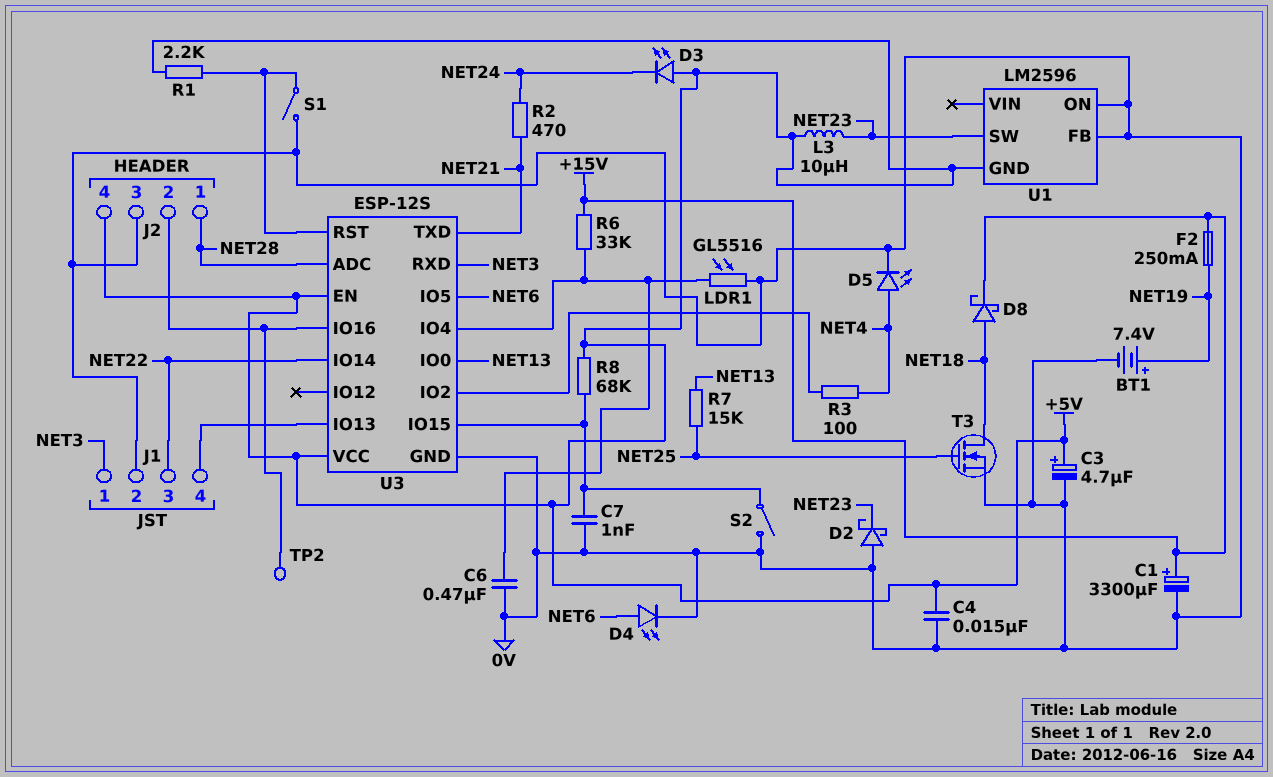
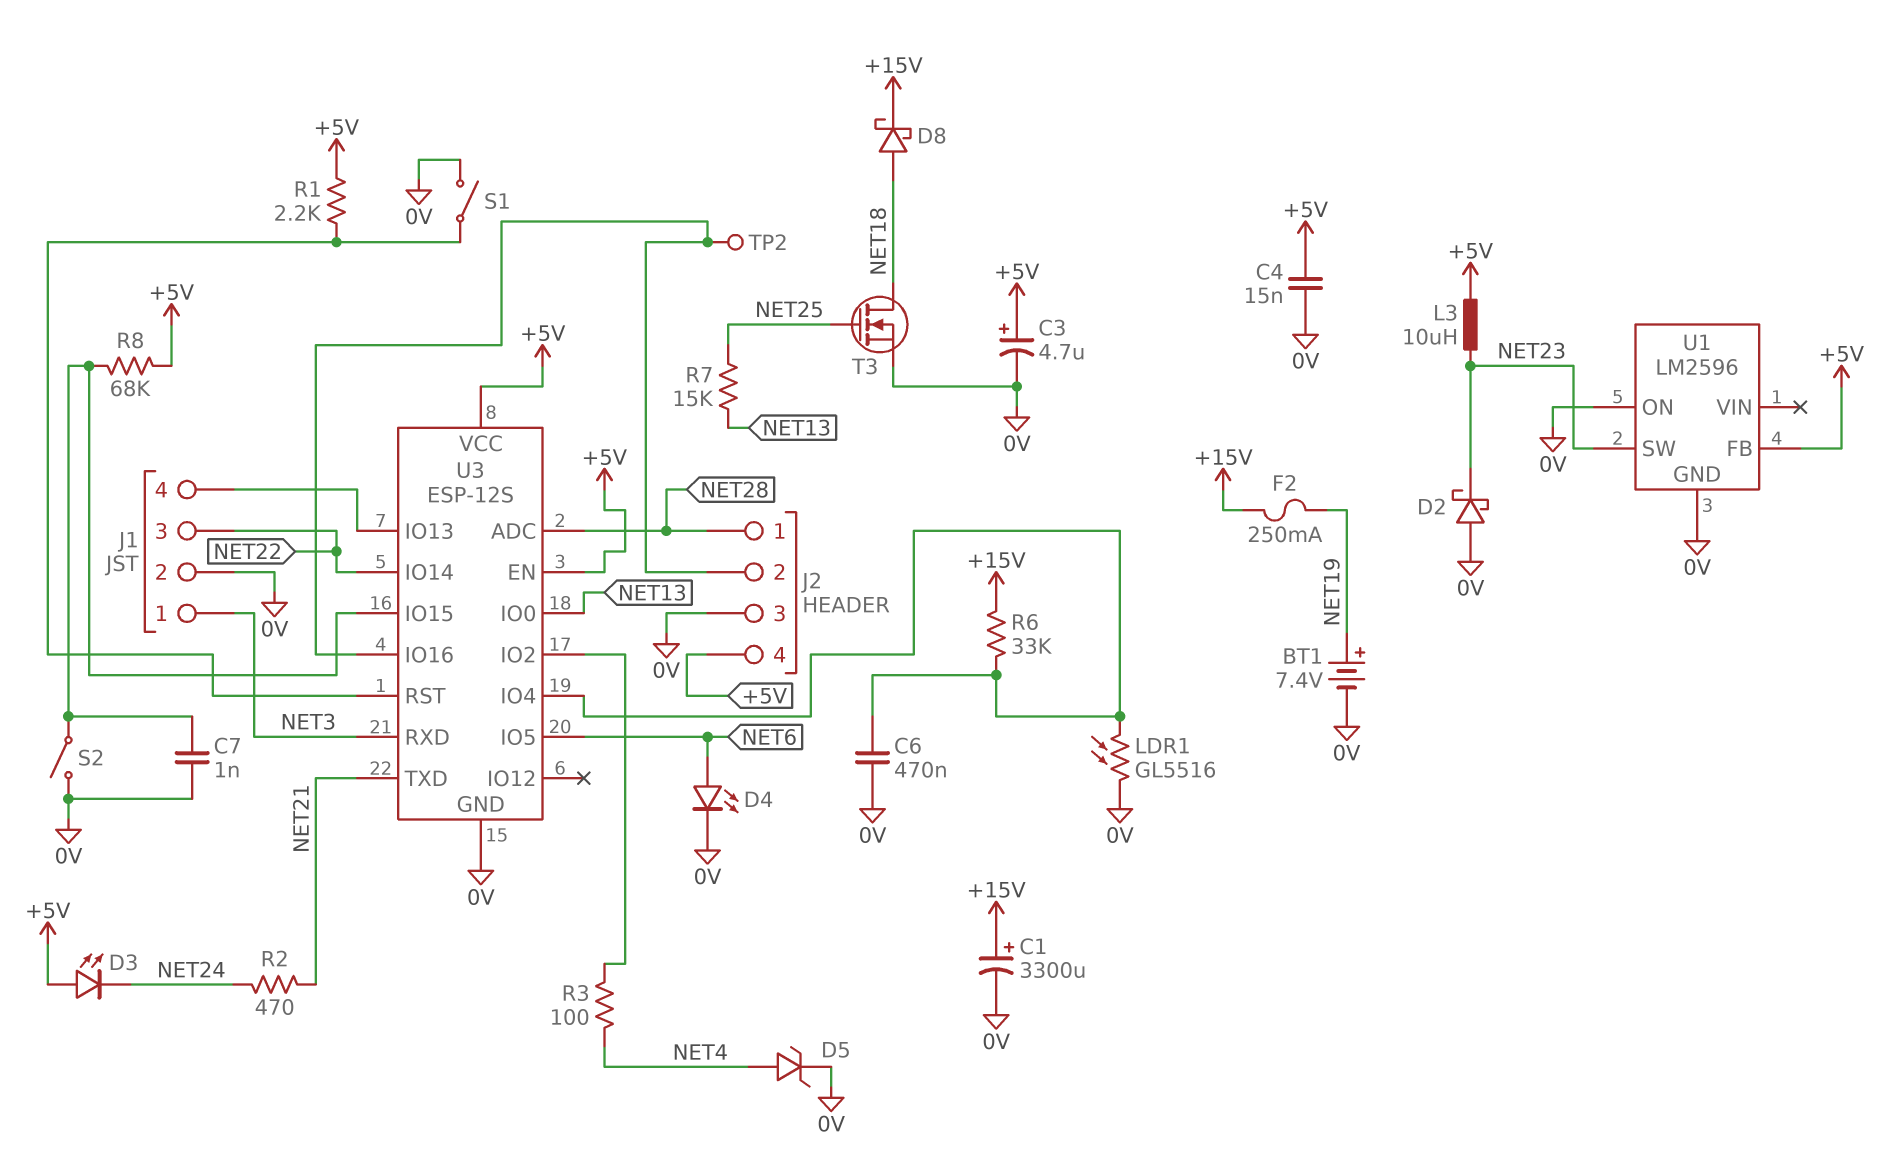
D5: LED (A NET4, K 0V) -> zener (A NET4, K 0V)
U1 pin FB: 0V -> +5V
U1 pin GND: +5V -> 0V

